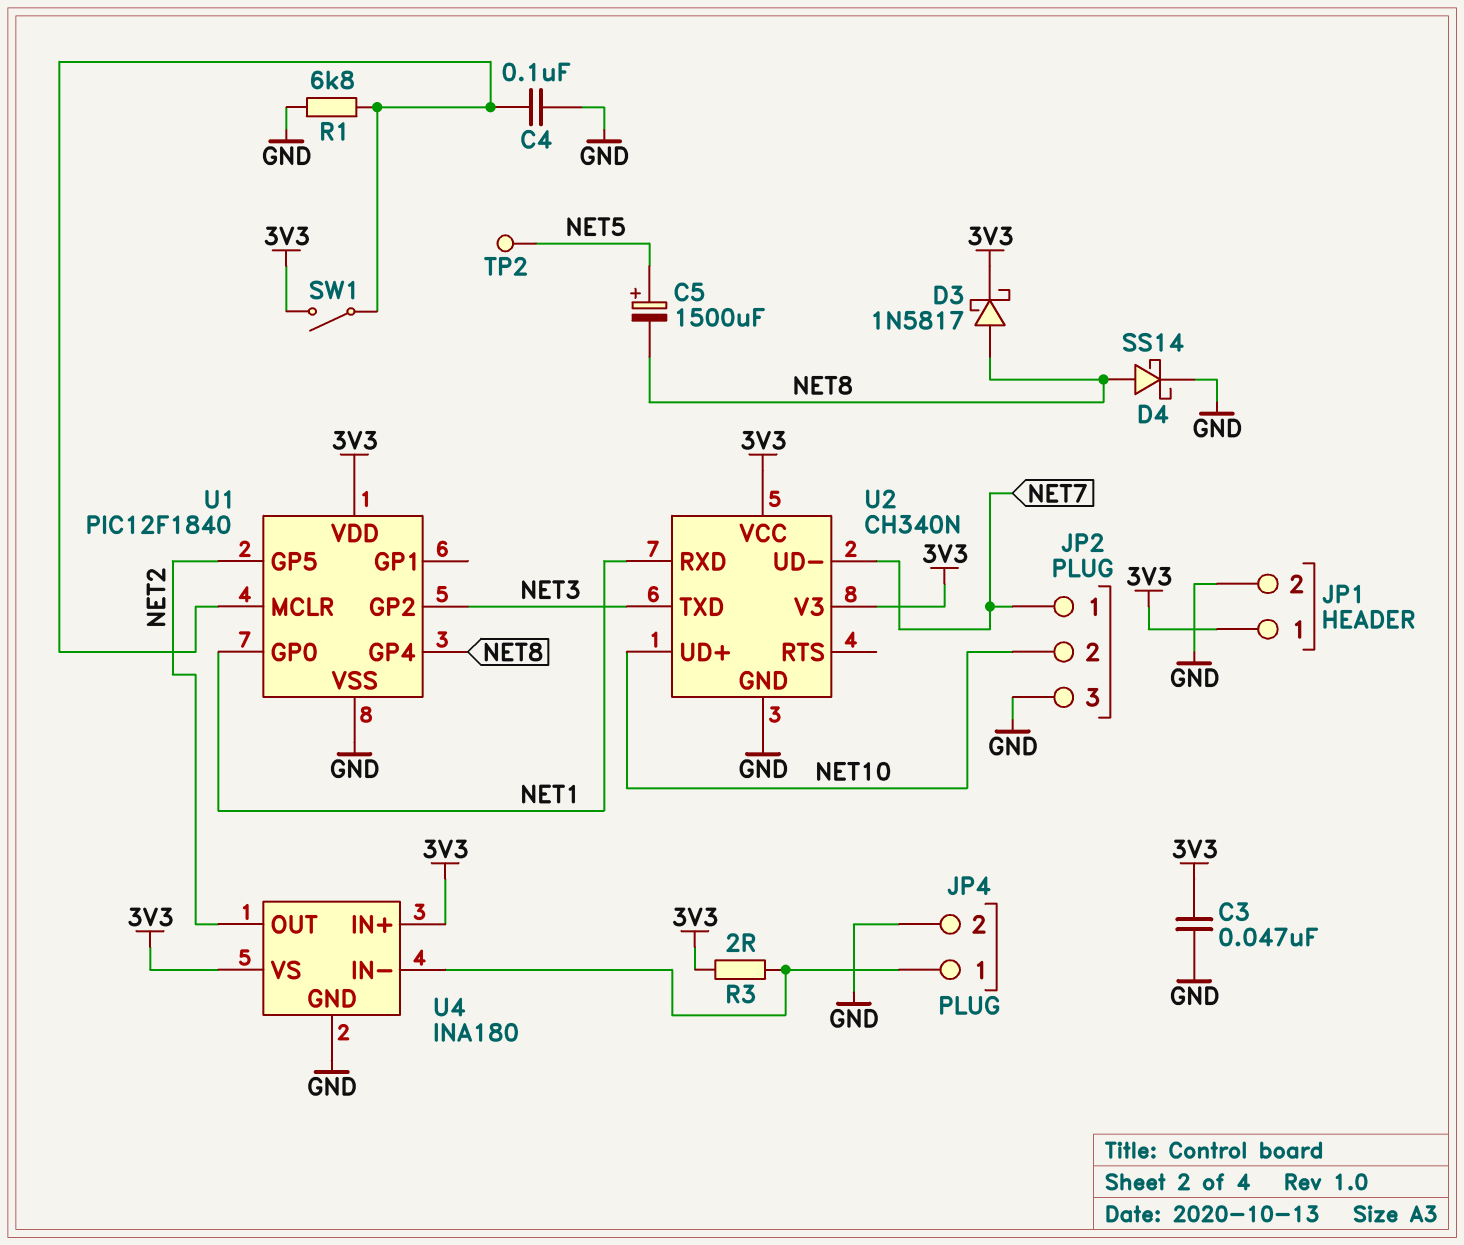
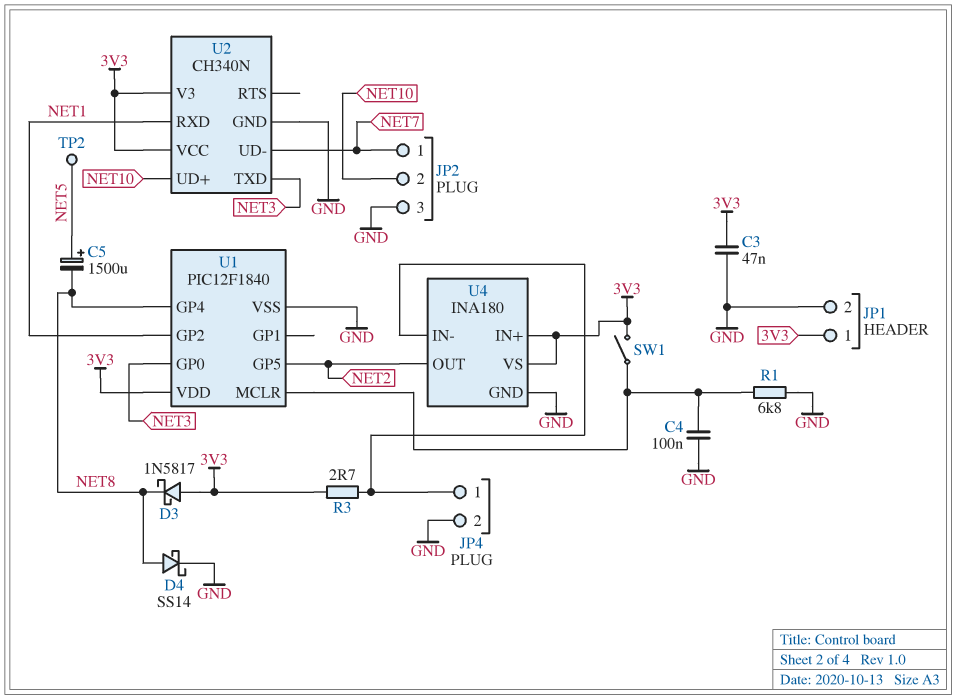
D3: schottky 1N5817 (A NET8, K 3V3) -> schottky 1N5817 (A 3V3, K NET8)
R3: 2 (3V3, JP4/1) -> 2.7 (3V3, JP4/1)
U1 pin GP0: NET1 -> NET3
U1 pin GP2: NET3 -> NET1

